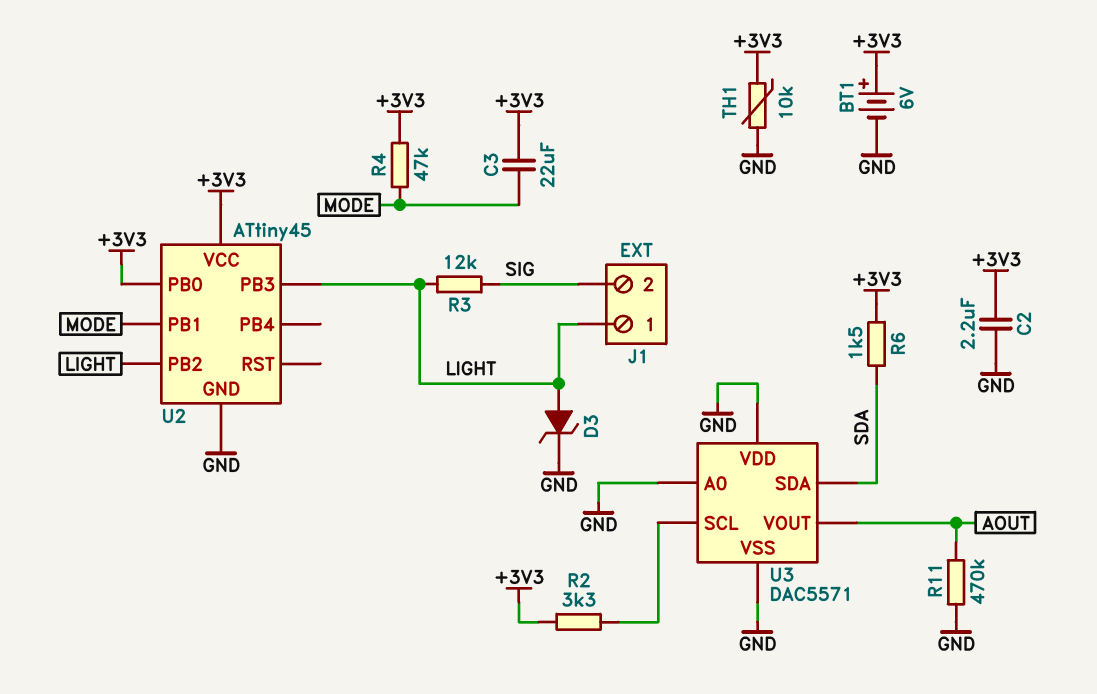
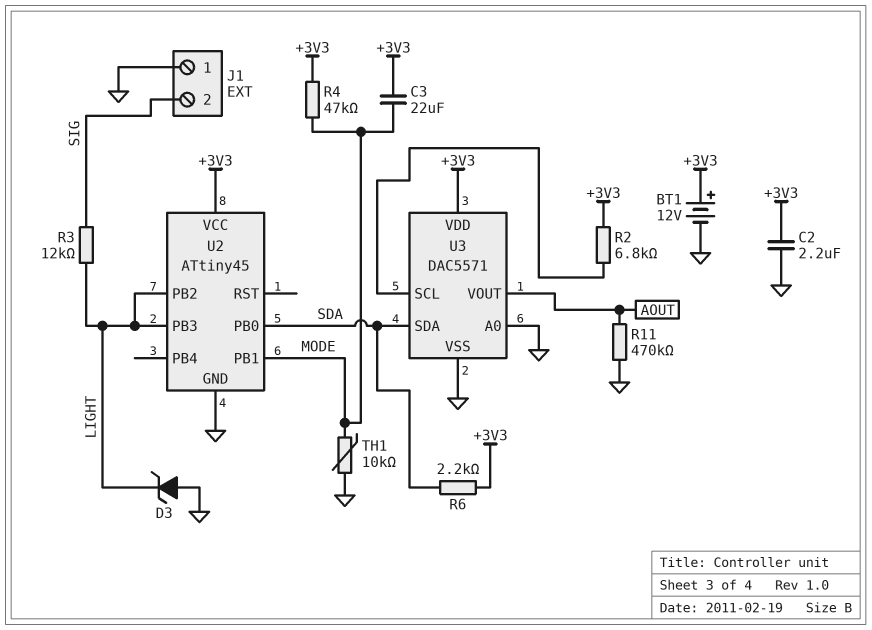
BT1: 6V (plus +3V3, minus GND) -> 12V (plus +3V3, minus GND)
D3: zener (A LIGHT, K GND) -> zener (A GND, K LIGHT)
J1 pin 1: LIGHT -> GND
R2: 3.3k (+3V3, U3/SCL) -> 6.8k (+3V3, U3/SCL)
R6: 1.5k (+3V3, SDA) -> 2.2k (+3V3, SDA)
TH1: 10k (+3V3, GND) -> 10k (GND, MODE)
U2 pin PB0: +3V3 -> SDA
U3 pin VDD: GND -> +3V3

